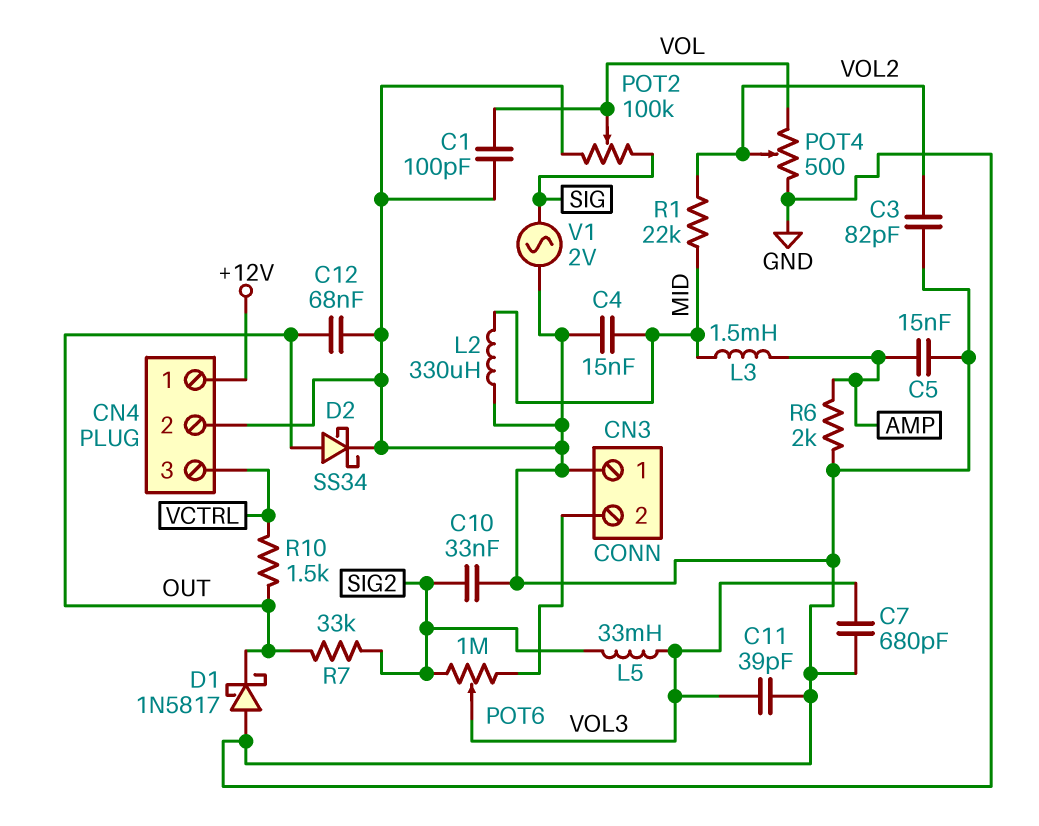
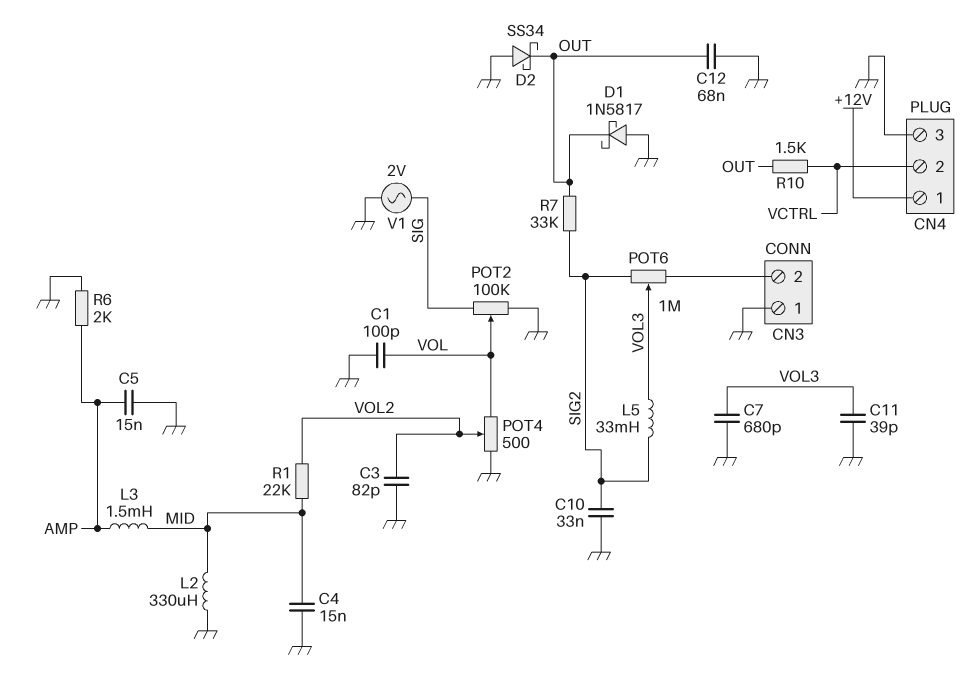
CN4 pin 2: GND -> VCTRL
CN4 pin 3: VCTRL -> GND
D2: schottky SS34 (A OUT, K GND) -> schottky SS34 (A GND, K OUT)

